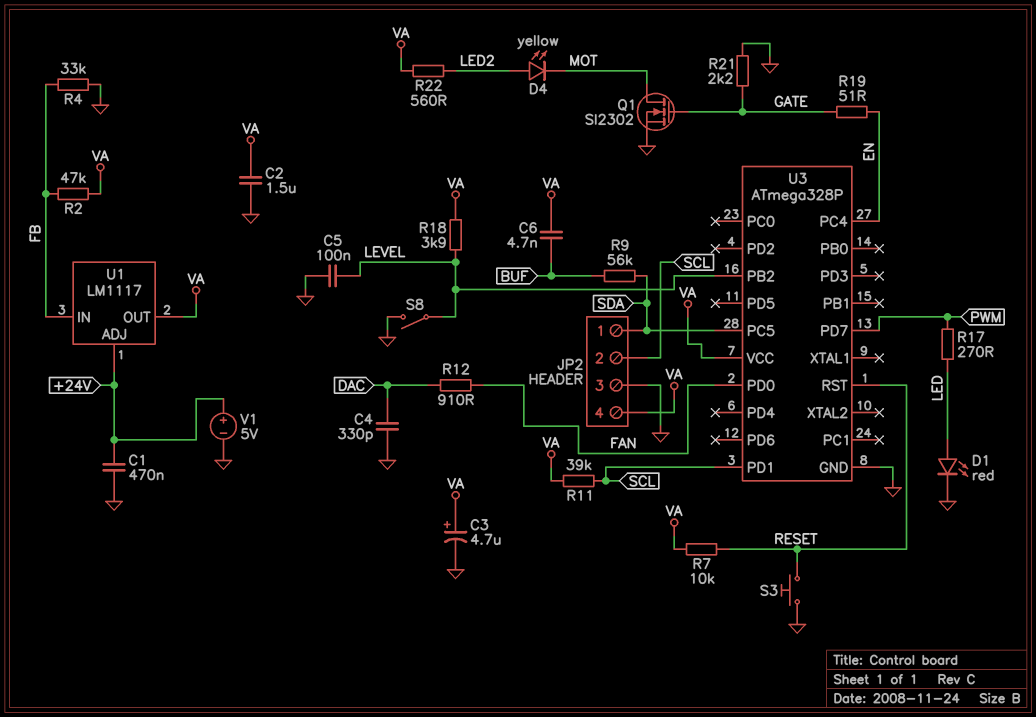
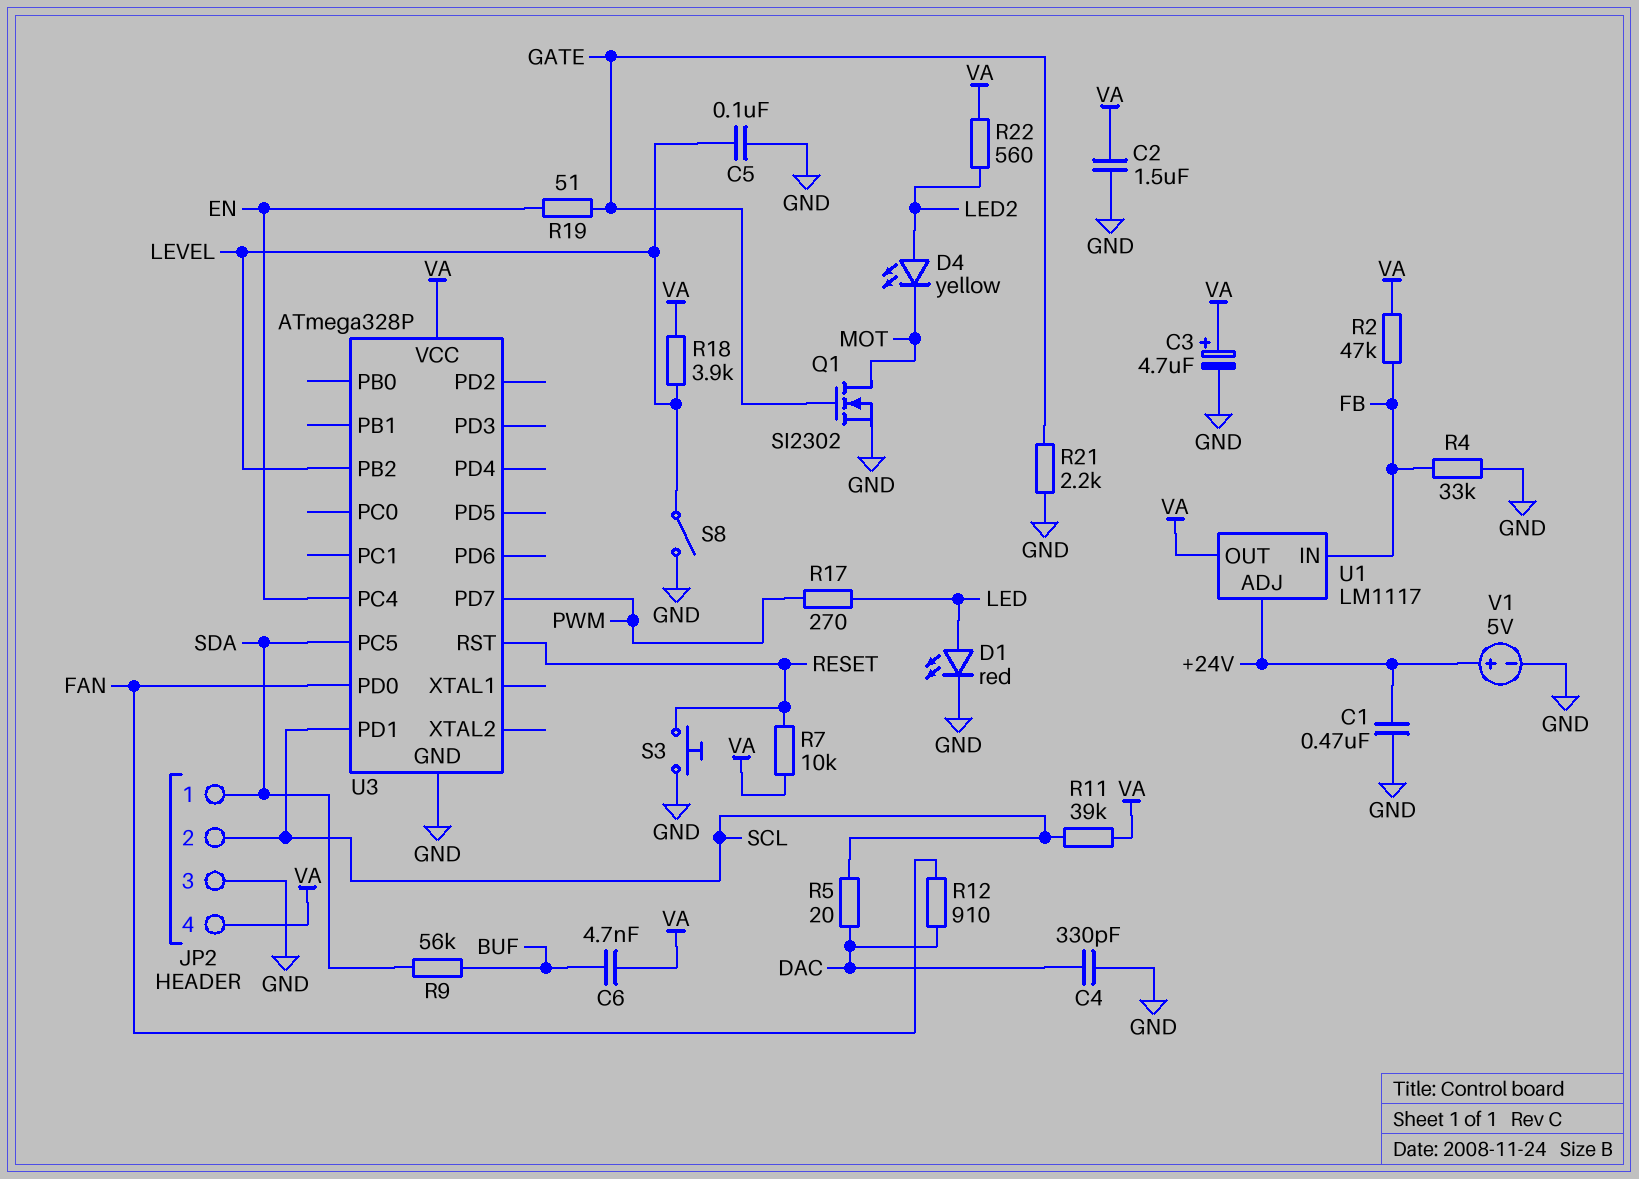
R5: none -> 20 (DAC, SCL)

